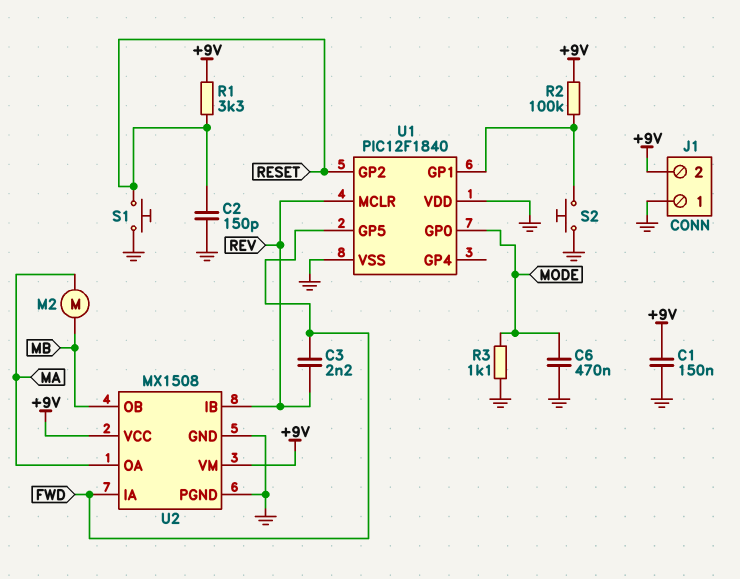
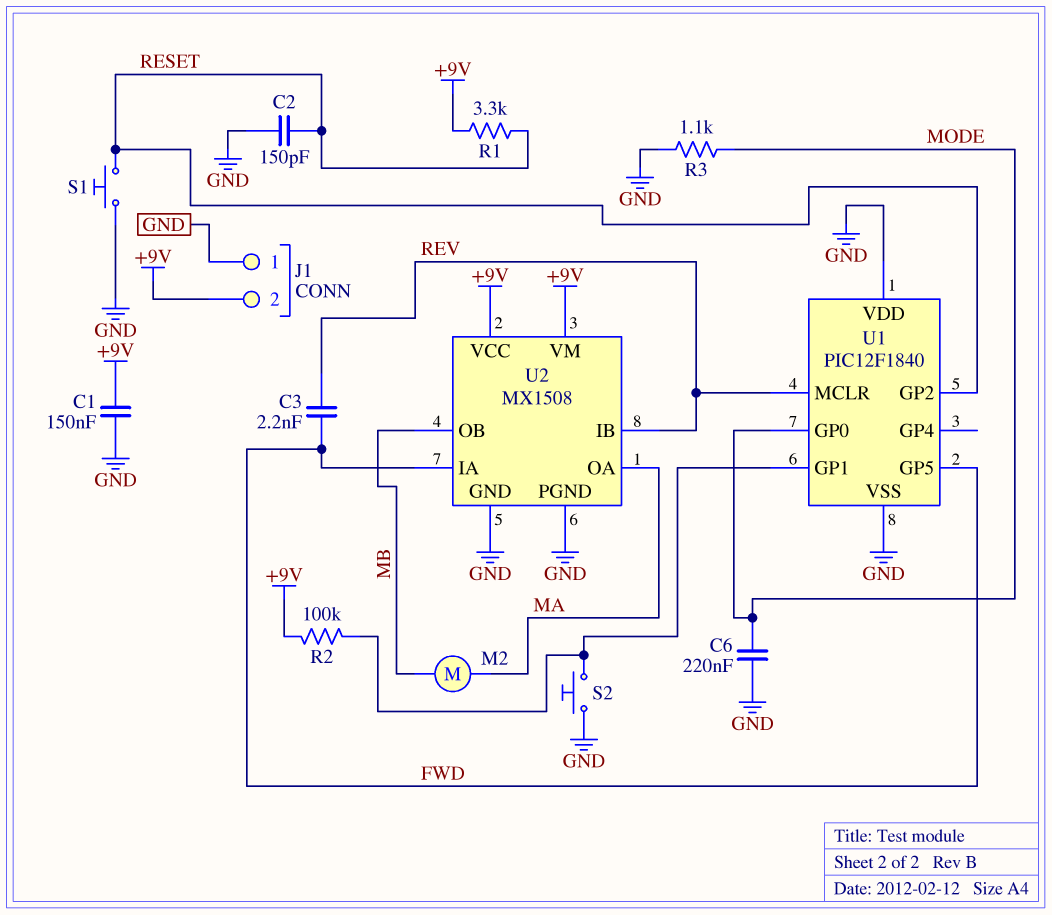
C6: 470nF (GND, MODE) -> 220nF (GND, MODE)

